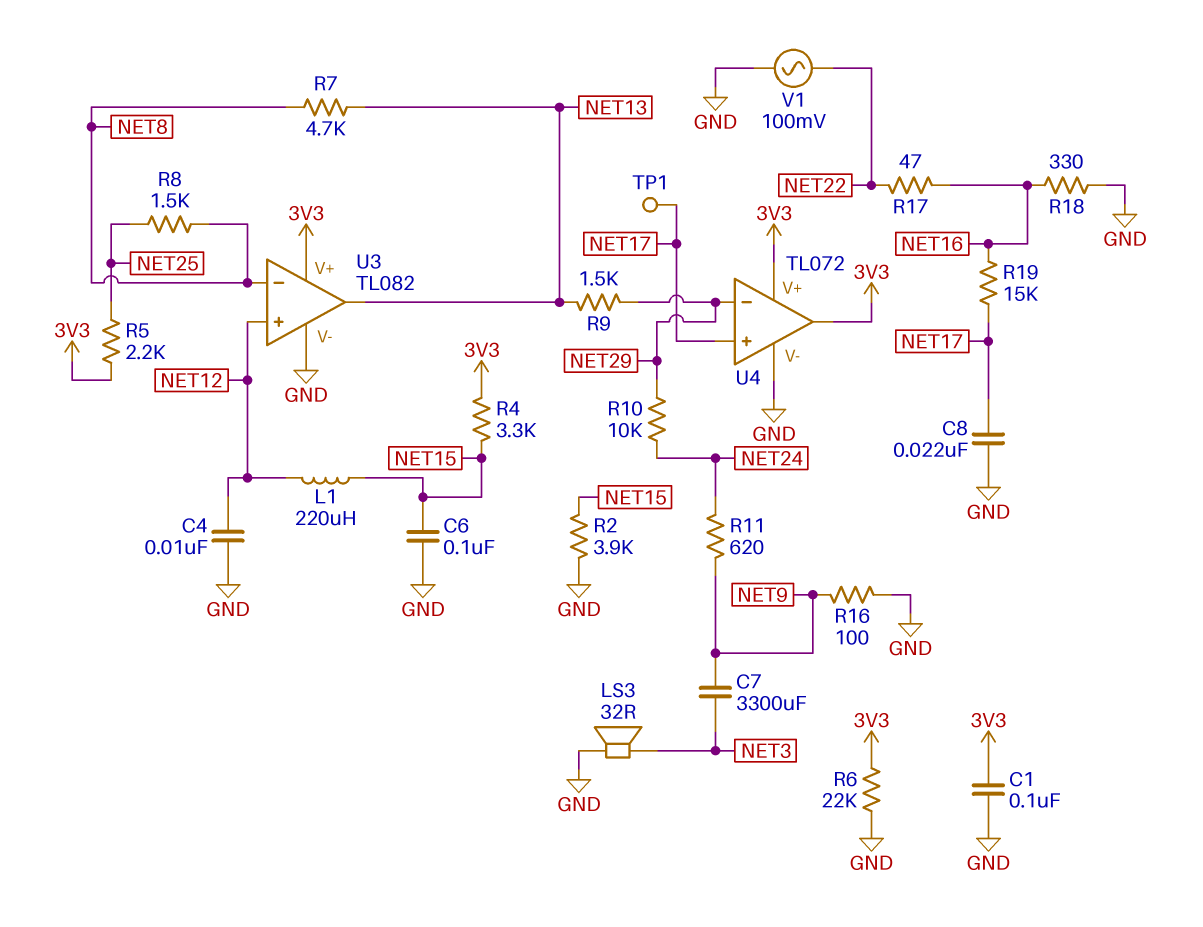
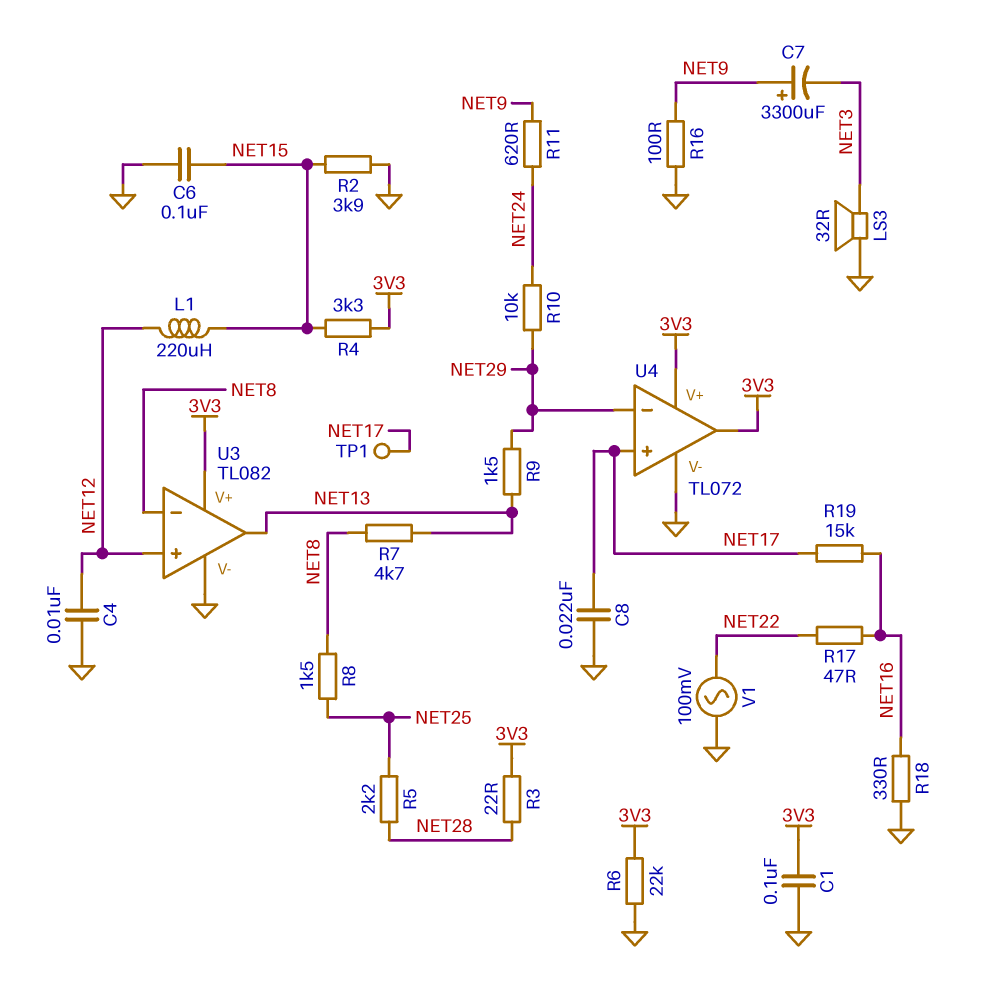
C7: 3300uF (NET3, NET9) -> 3300uF (plus NET9, minus NET3)
R3: none -> 22 (3V3, NET28)
R5: 2.2k (3V3, NET25) -> 2.2k (NET25, NET28)

